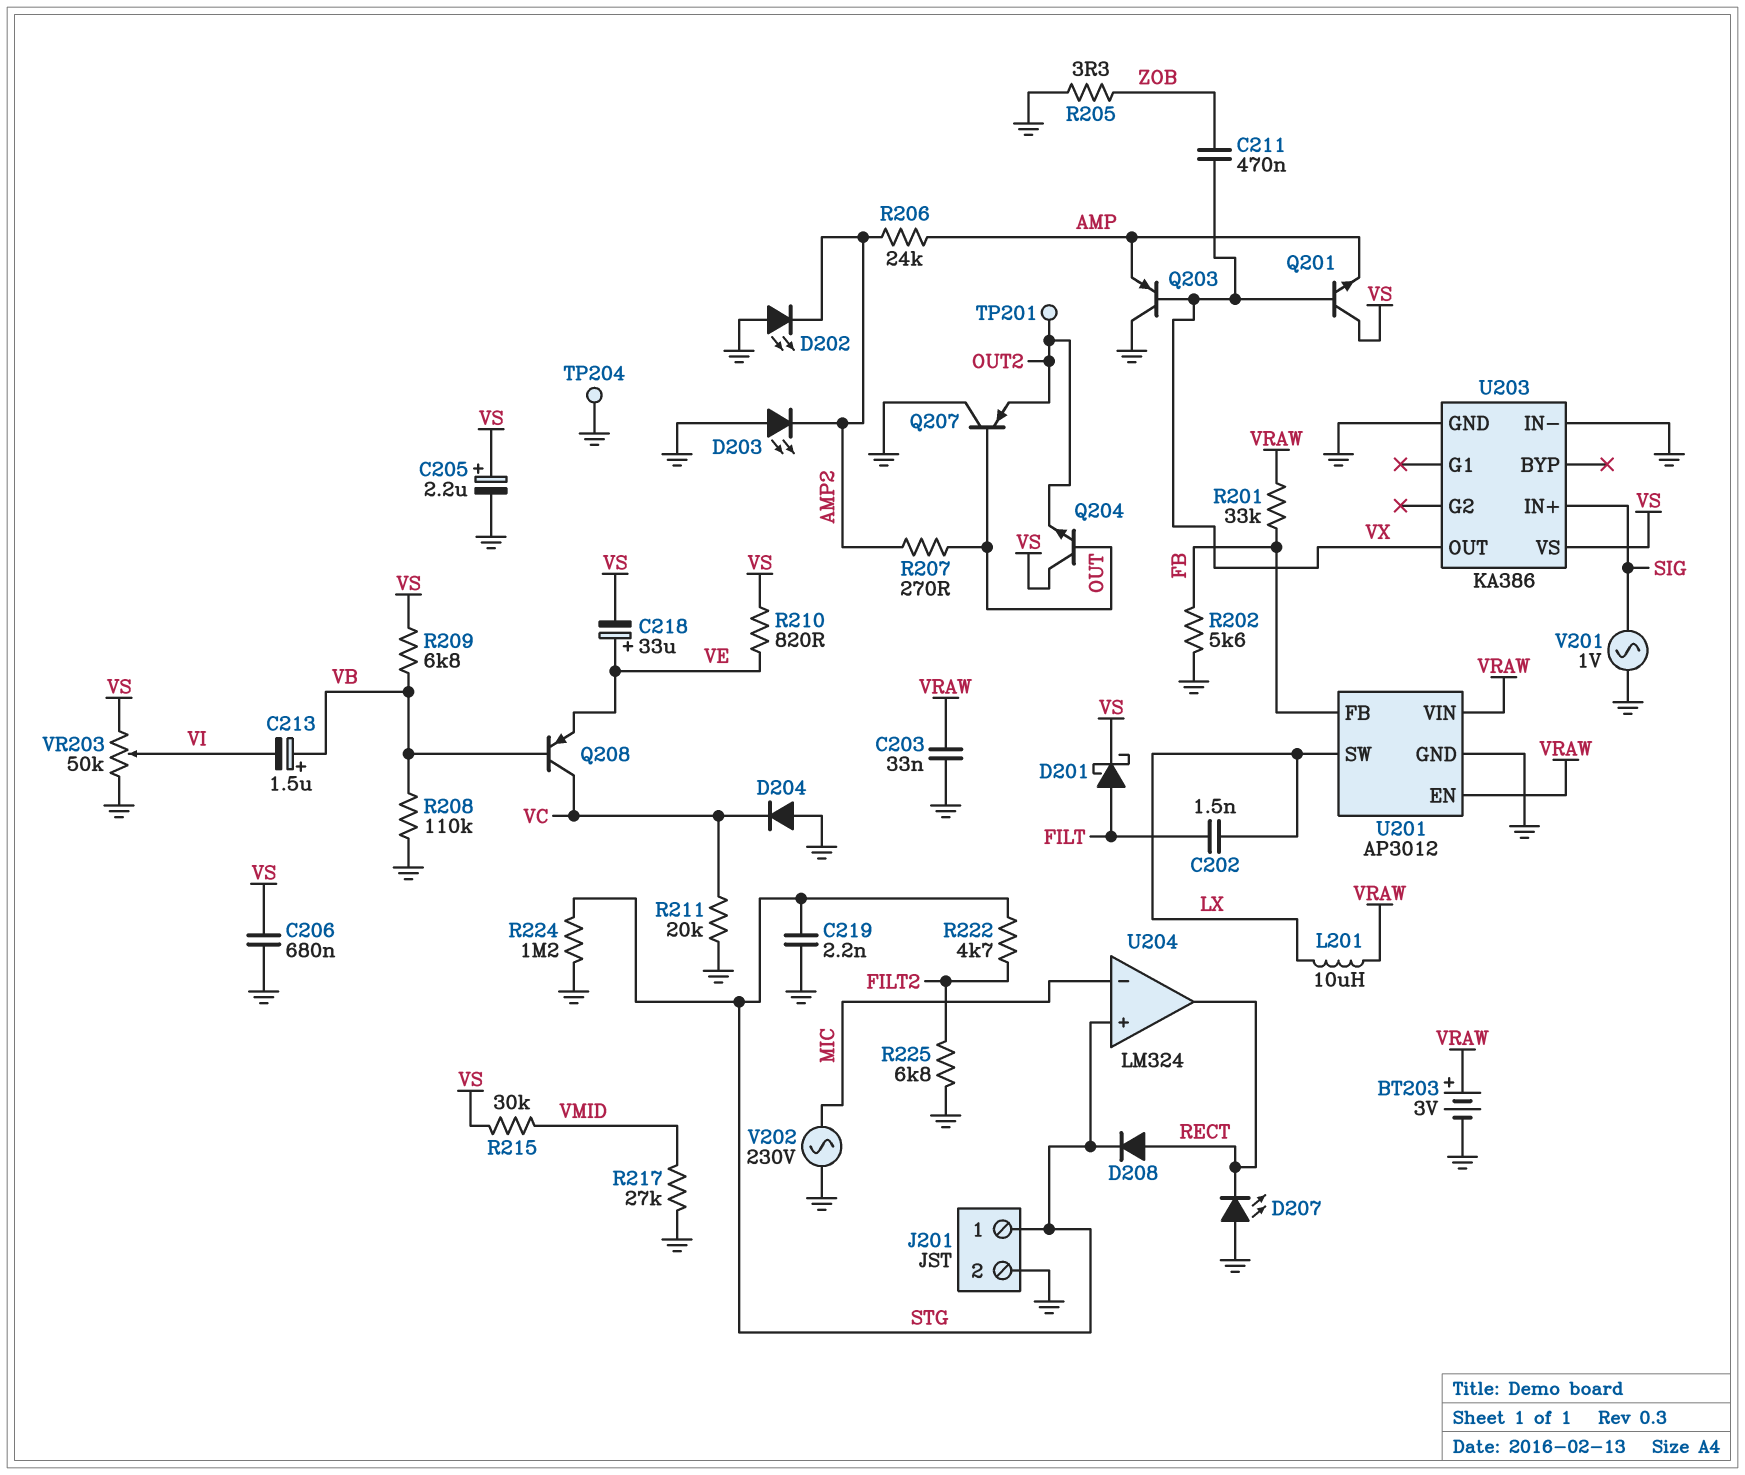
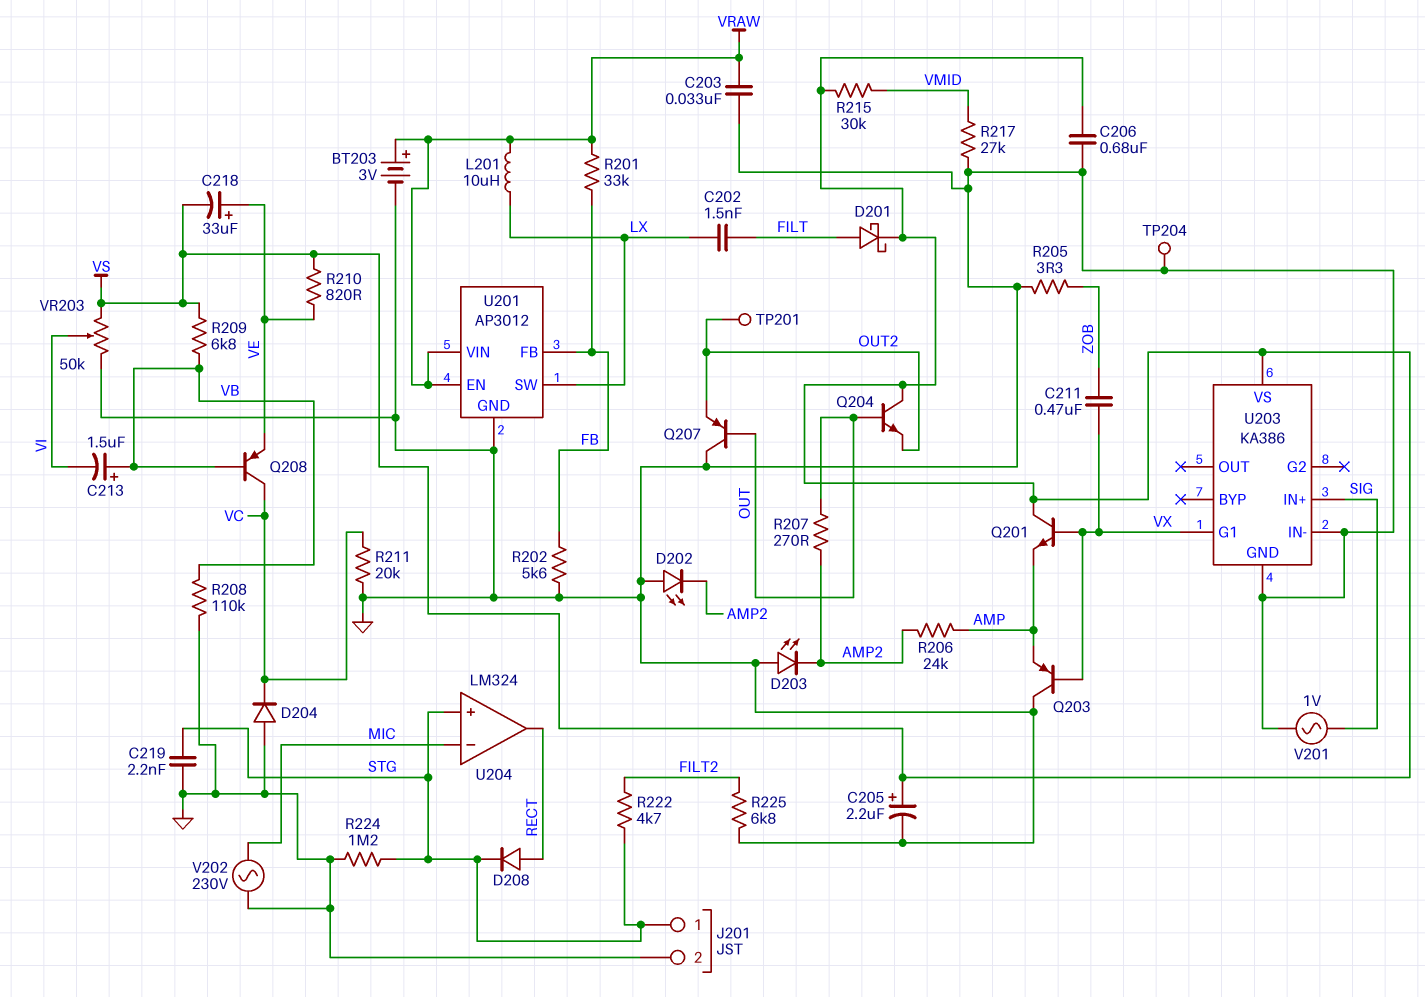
D207: LED (A GND, K RECT) -> none
U203 pin G1: none -> VX
U203 pin OUT: VX -> none

